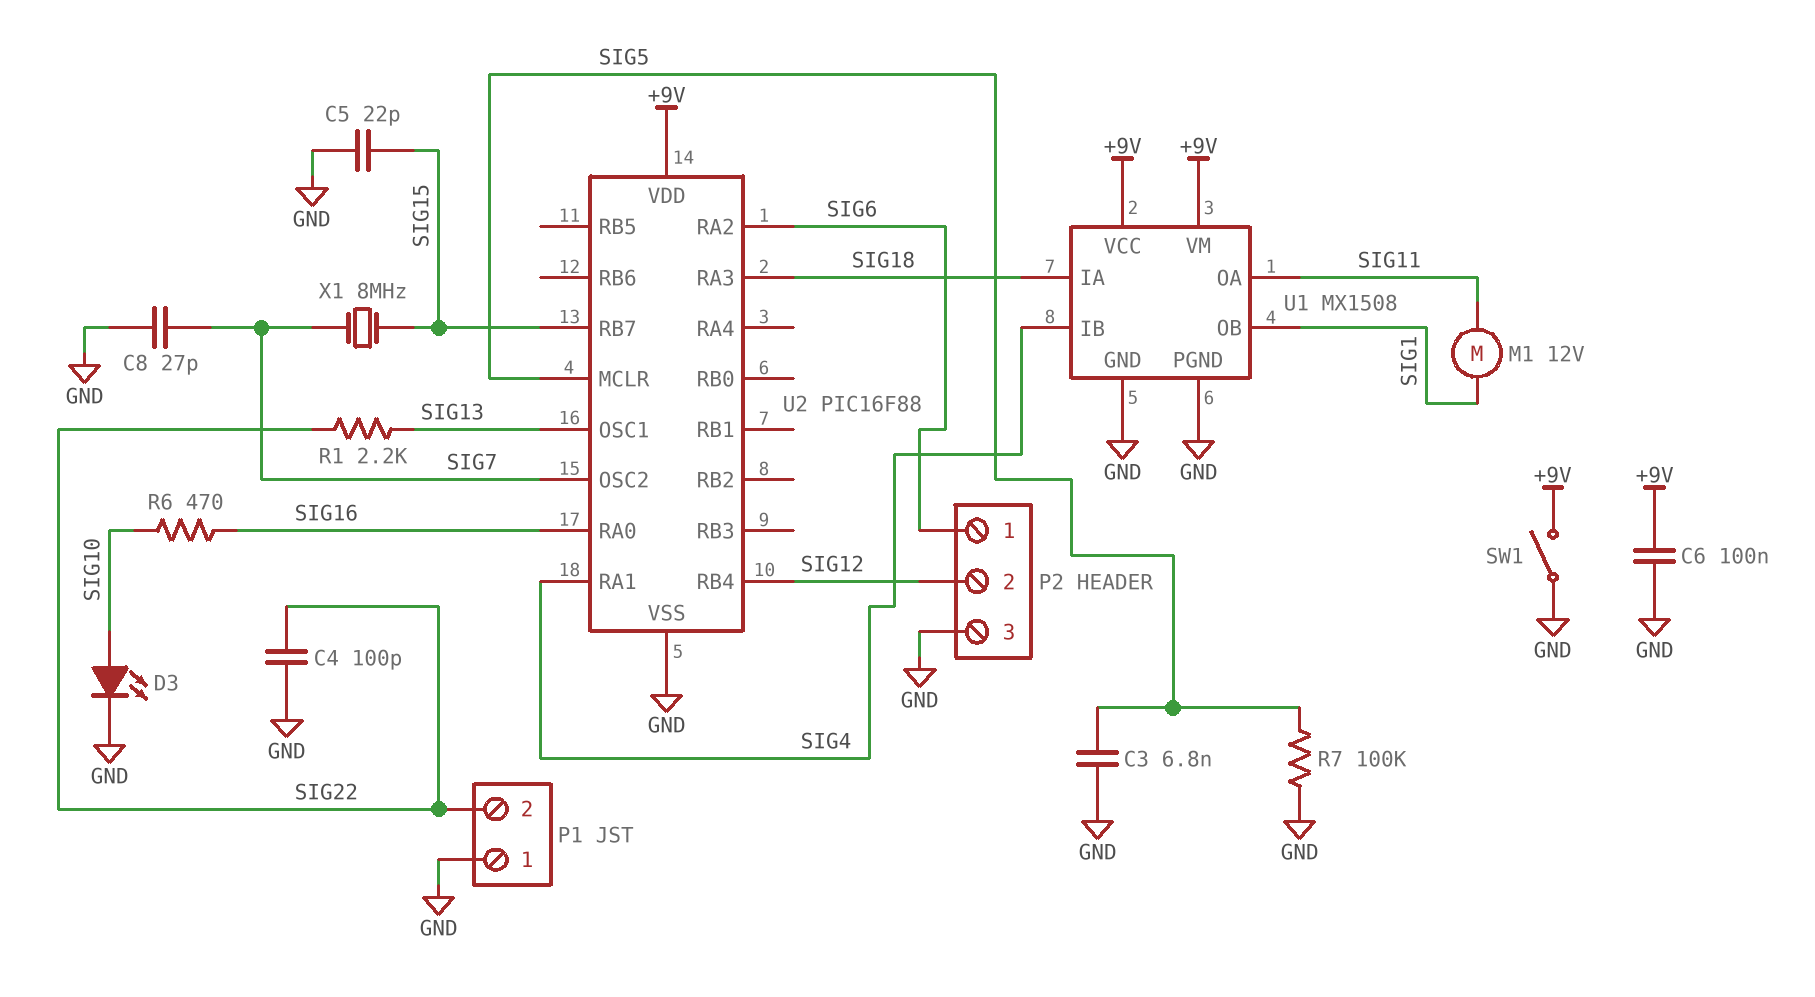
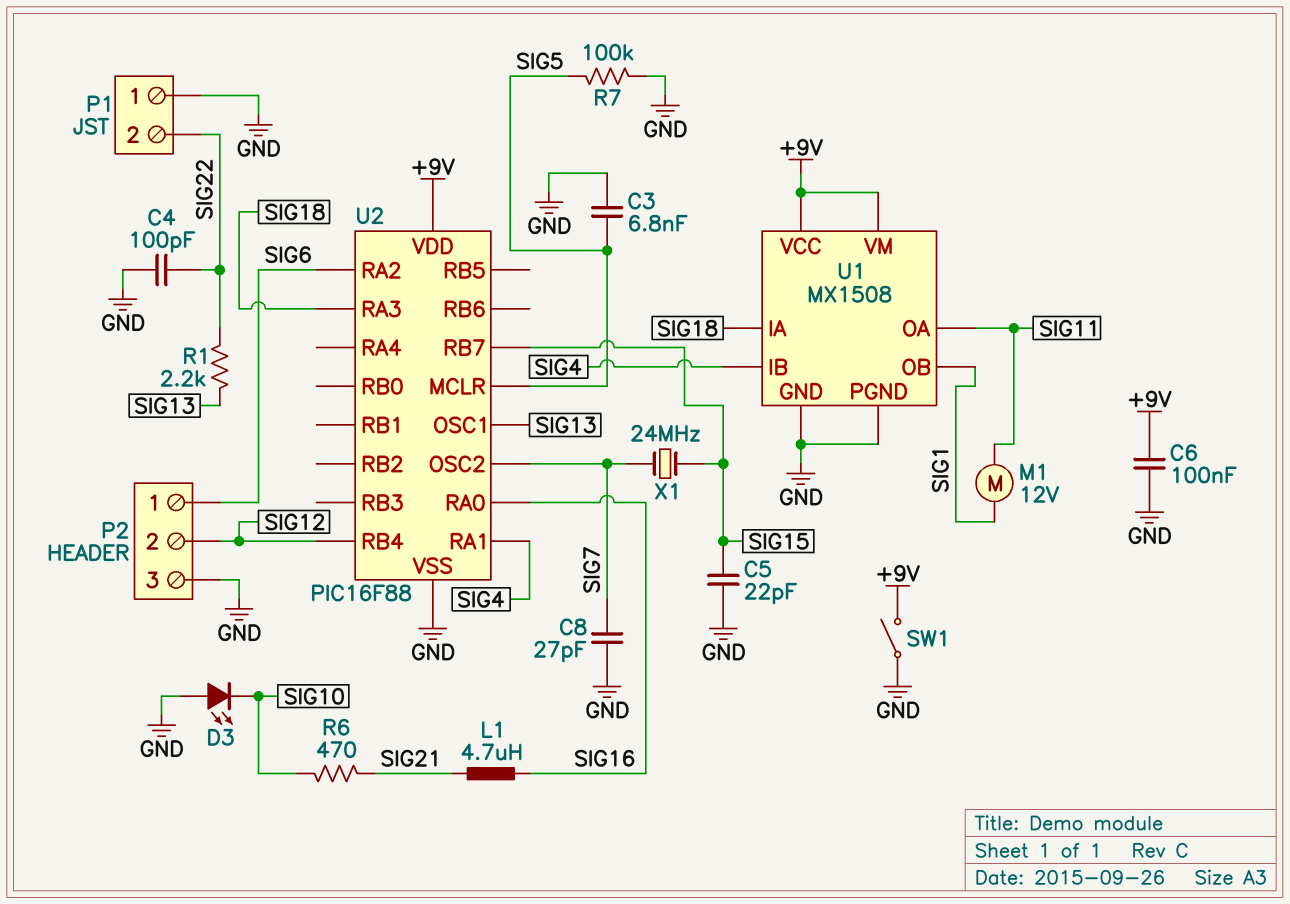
D3: LED (A SIG10, K GND) -> LED (A GND, K SIG10)
L1: none -> 4.7uH (SIG16, SIG21)
R6: 470 (SIG10, SIG16) -> 470 (SIG10, SIG21)
X1: 8MHz (SIG7, SIG15) -> 24MHz (SIG7, SIG15)

